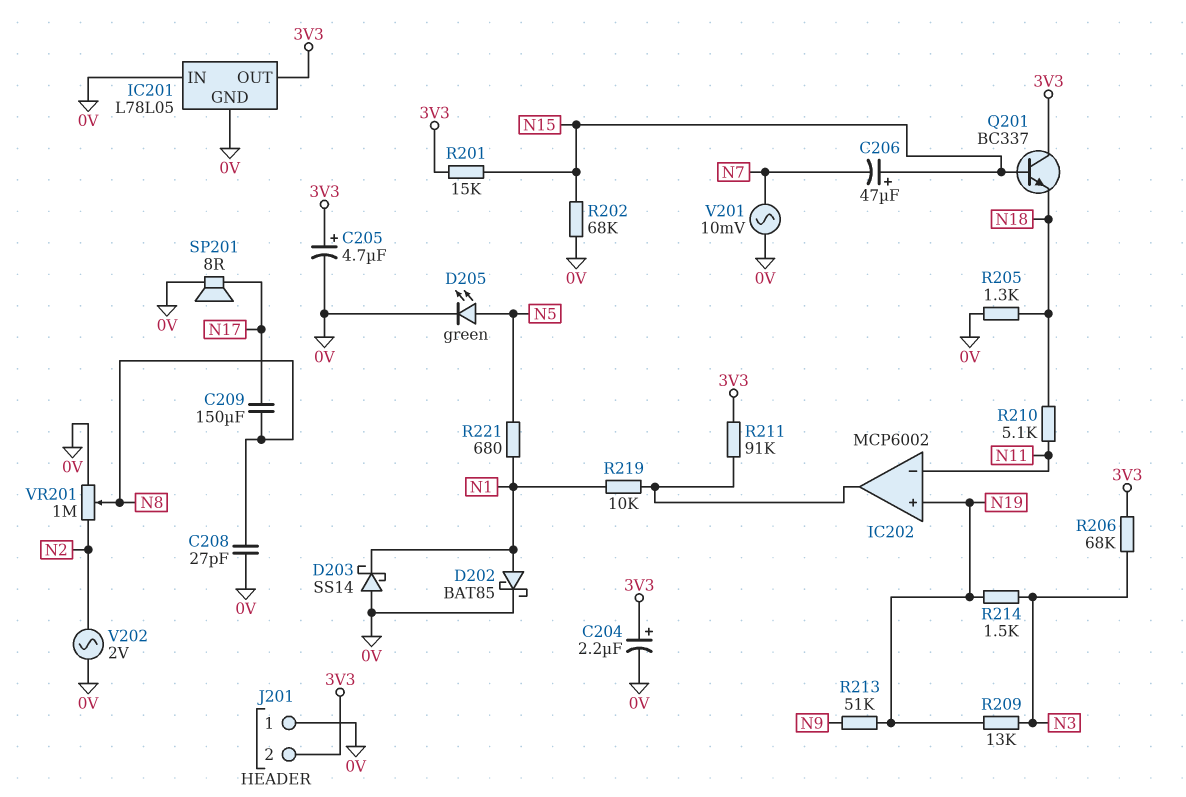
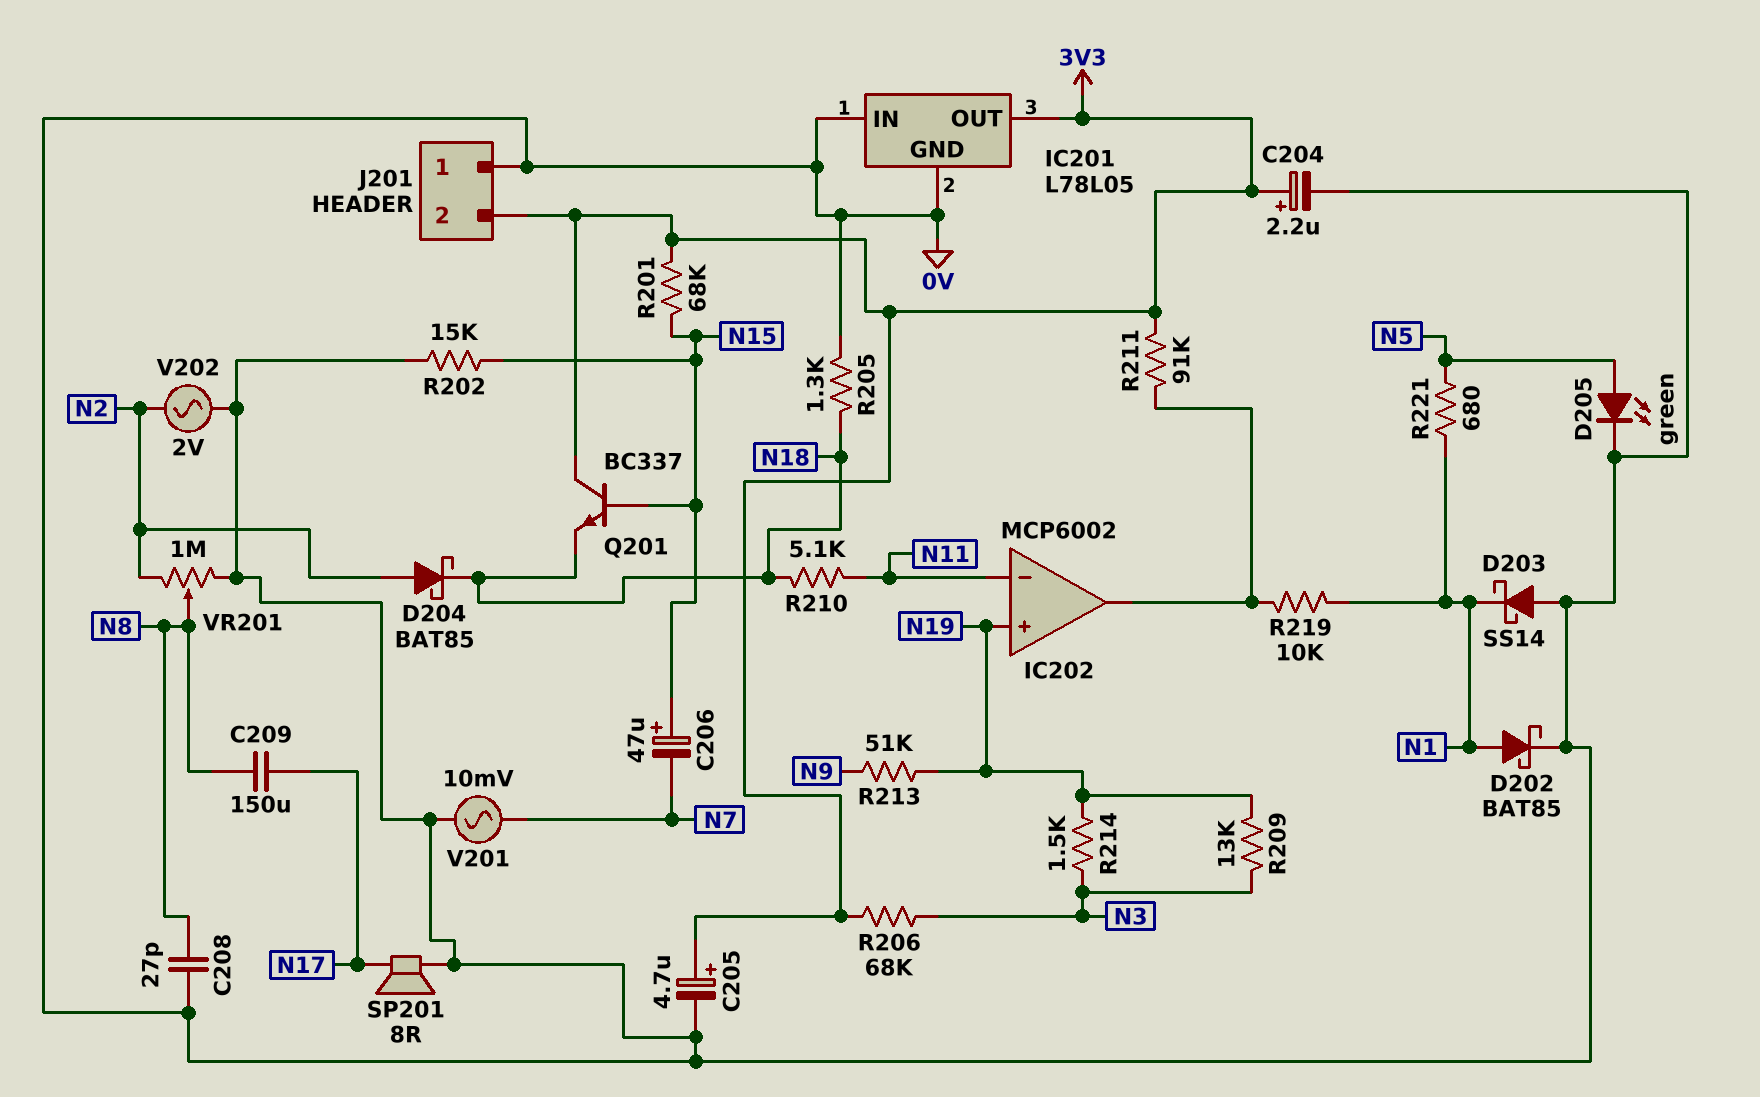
D204: none -> schottky BAT85 (A N2, K N18)
R201: 15k (3V3, N15) -> 68k (3V3, N15)
R202: 68k (0V, N15) -> 15k (0V, N15)

